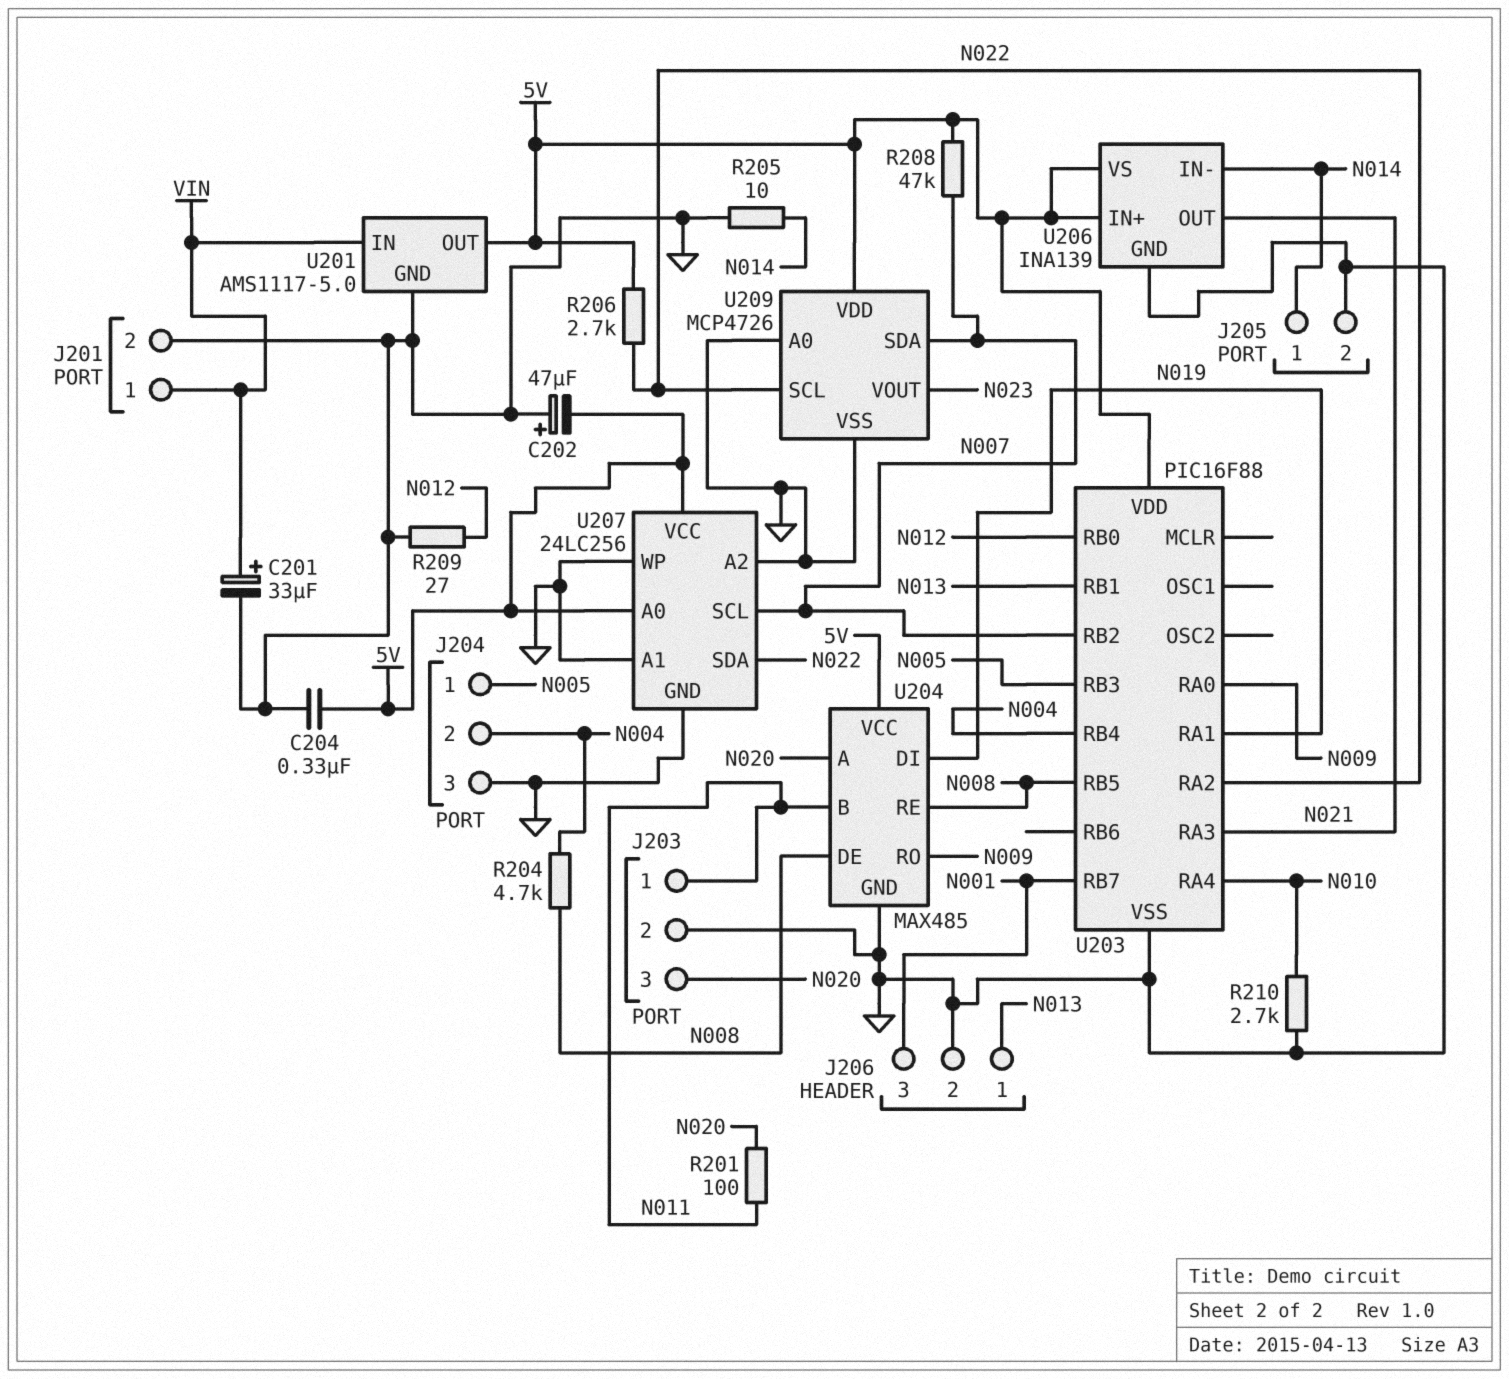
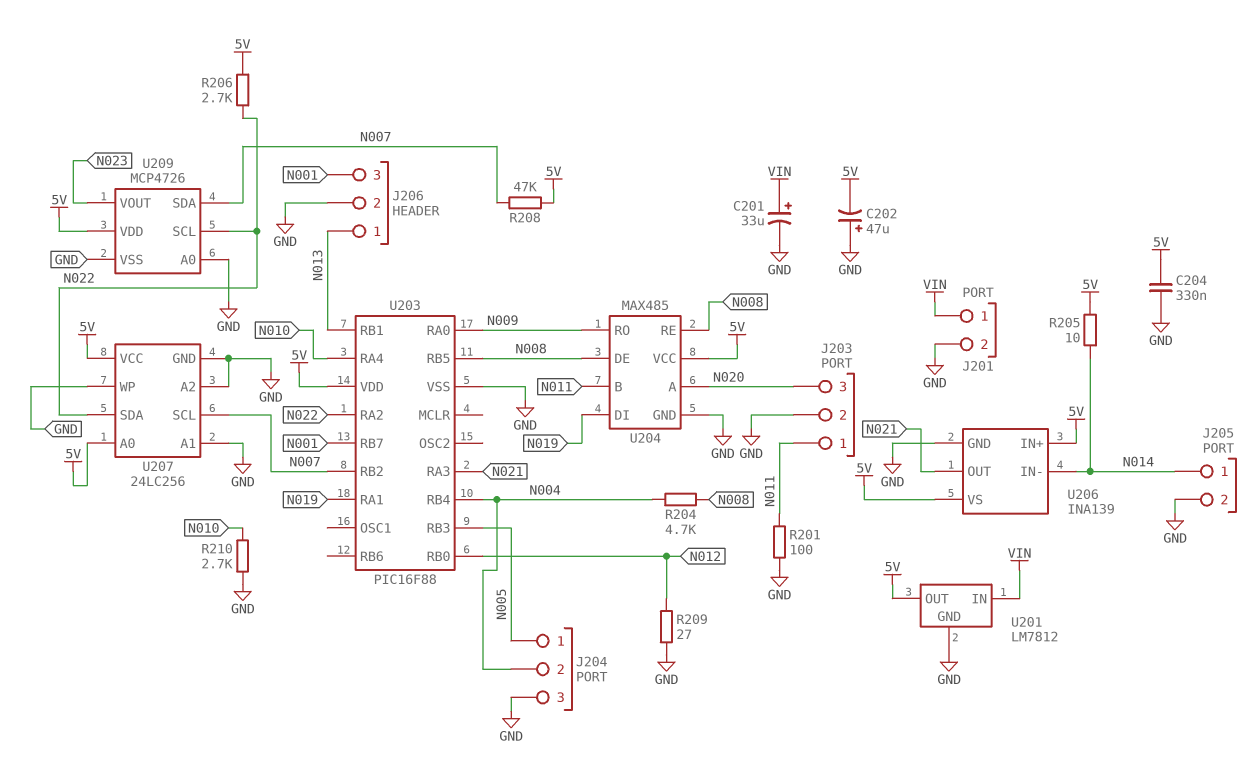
R201: 100 (N011, N020) -> 100 (GND, N011)
R205: 10 (GND, N014) -> 10 (5V, N014)
U201: AMS1117-5.0 -> LM7812

